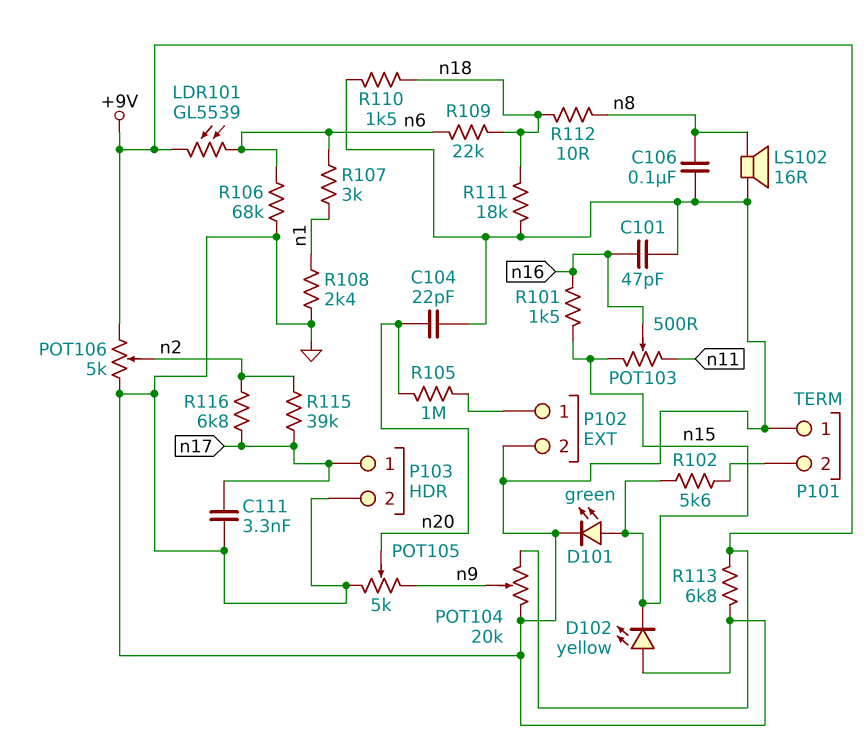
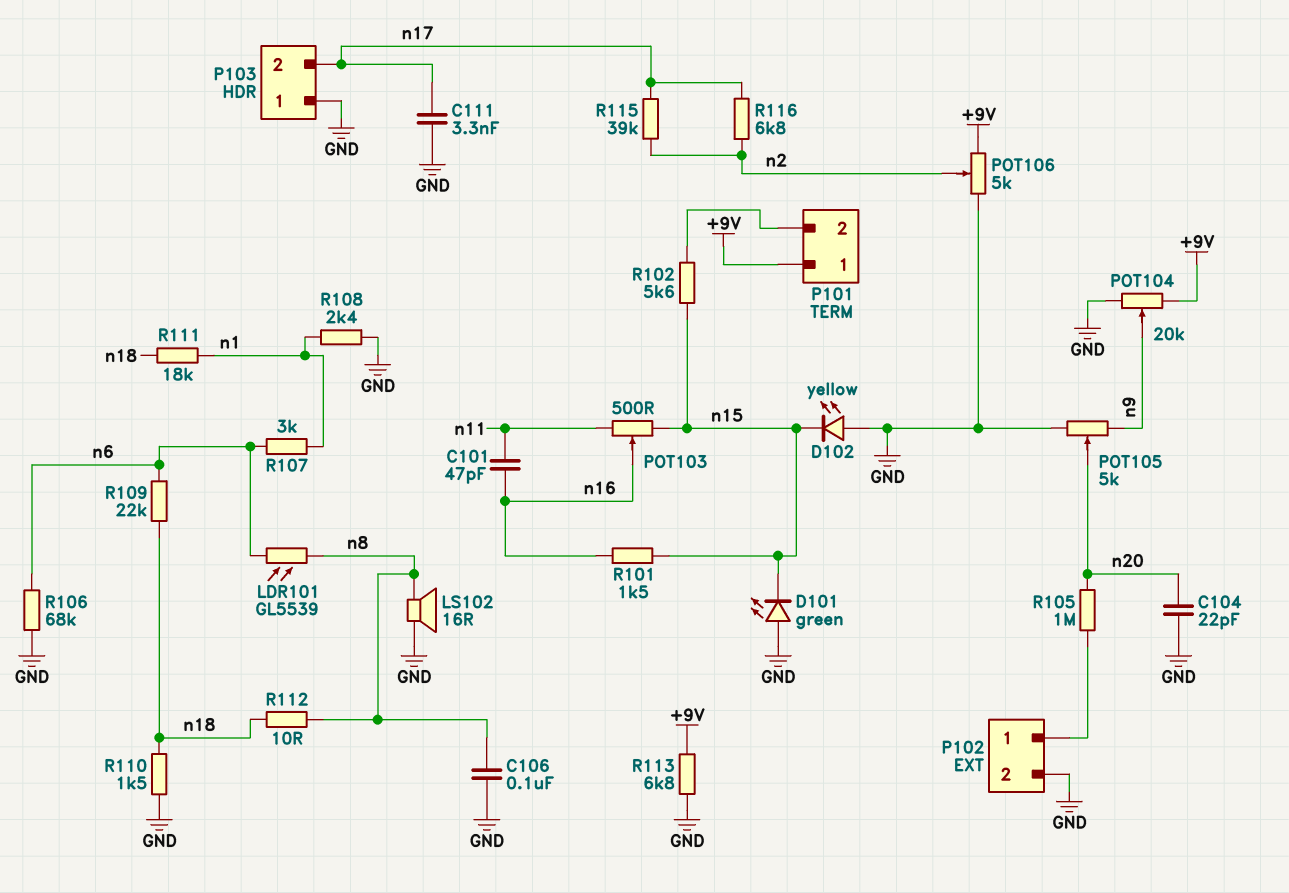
C101: 47pF (GND, n16) -> 47pF (n11, n16)
D101: LED green (A n15, K GND) -> LED green (A GND, K n15)
LDR101: GL5539 (+9V, n6) -> GL5539 (n6, n8)
P101 pin 1: GND -> +9V
P103 pin 1: n17 -> GND
P103 pin 2: GND -> n17
R111: 18k (GND, n18) -> 18k (n1, n18)

